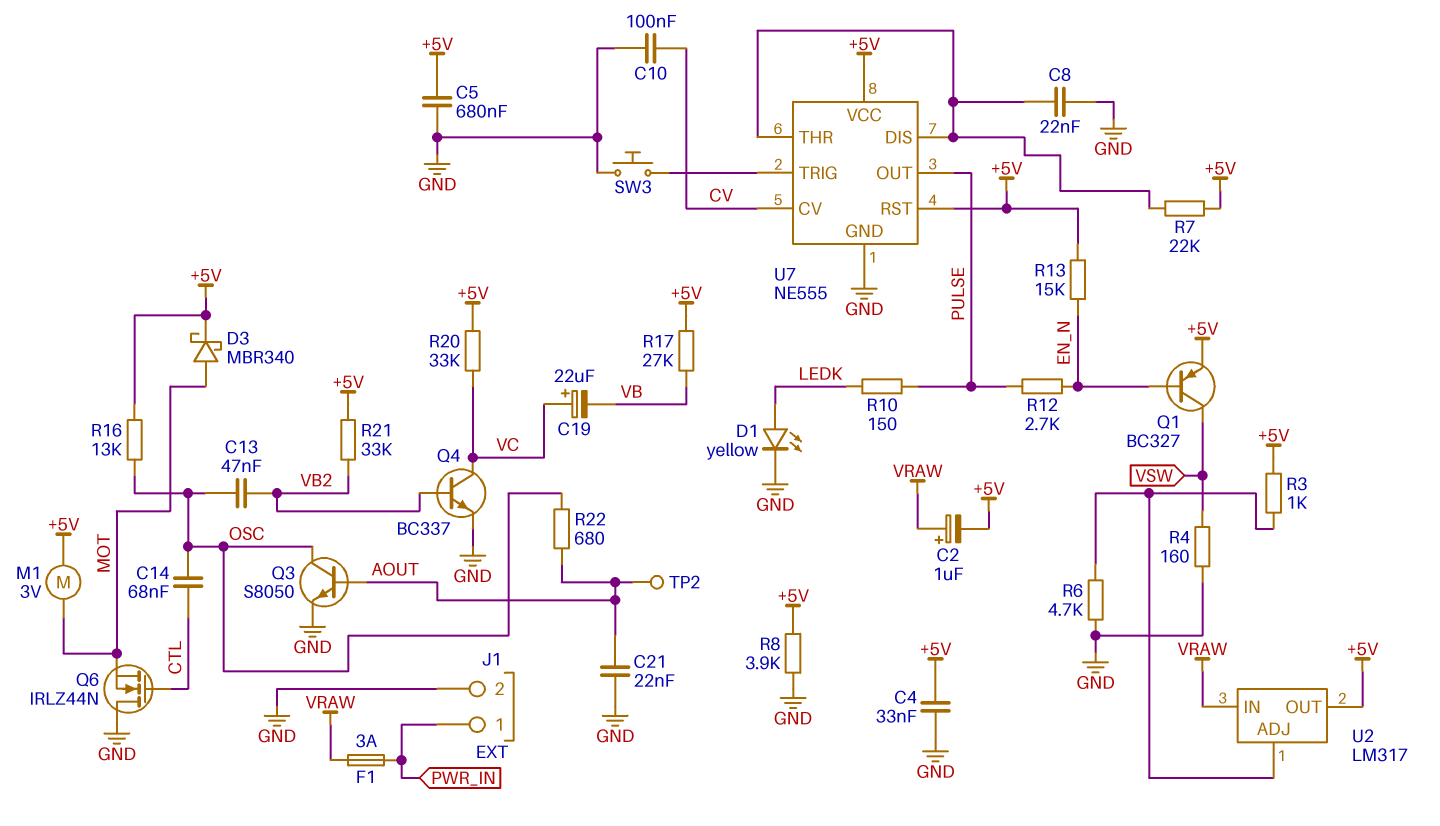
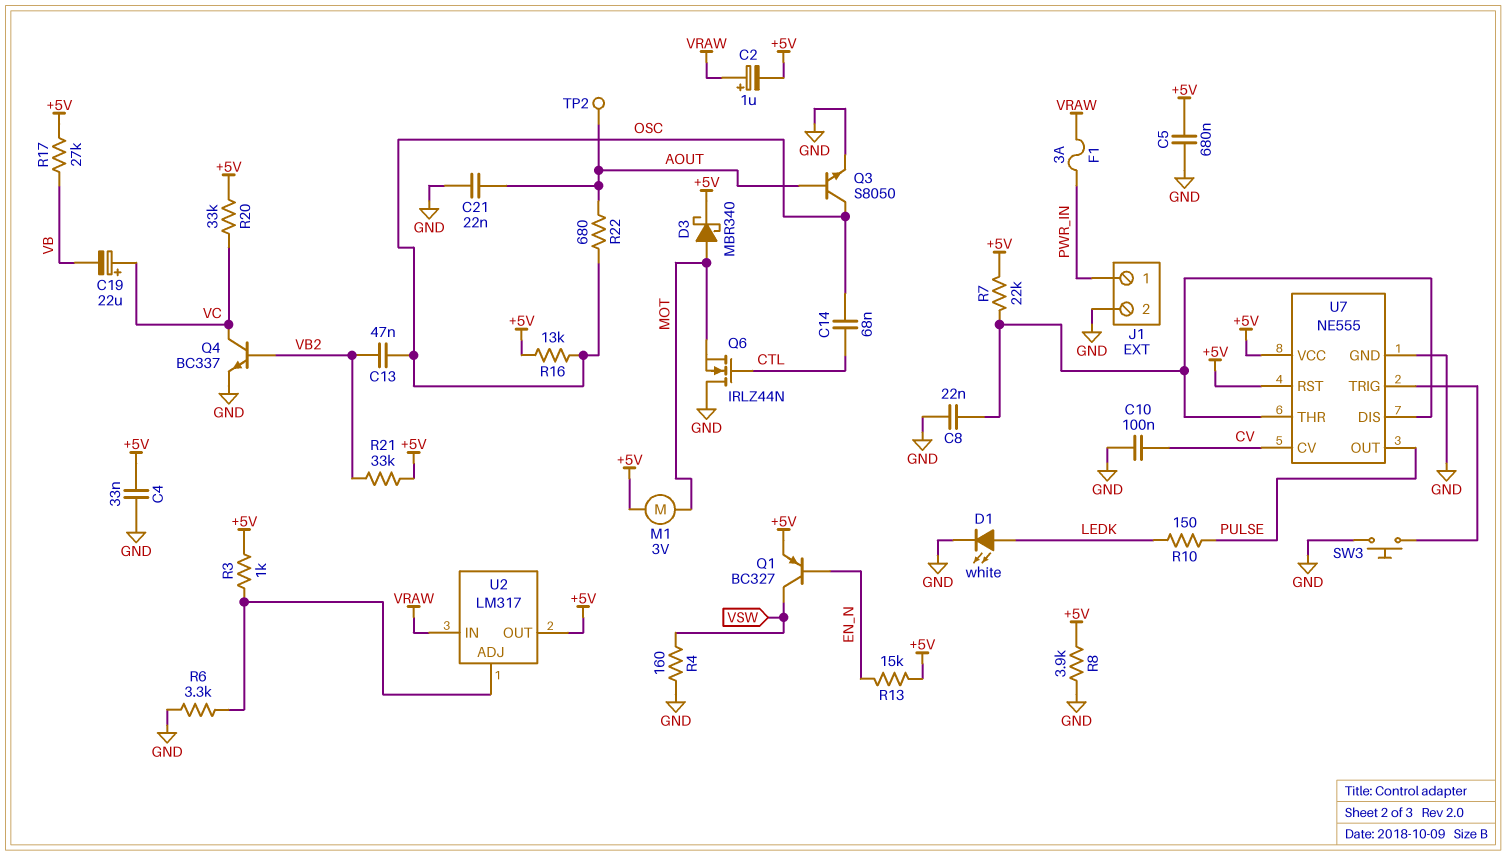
D1: LED yellow (A LEDK, K GND) -> LED white (A LEDK, K GND)
R6: 4.7k (GND, U2/ADJ) -> 3.3k (GND, U2/ADJ)
R12: 2.7k (EN_N, PULSE) -> none

